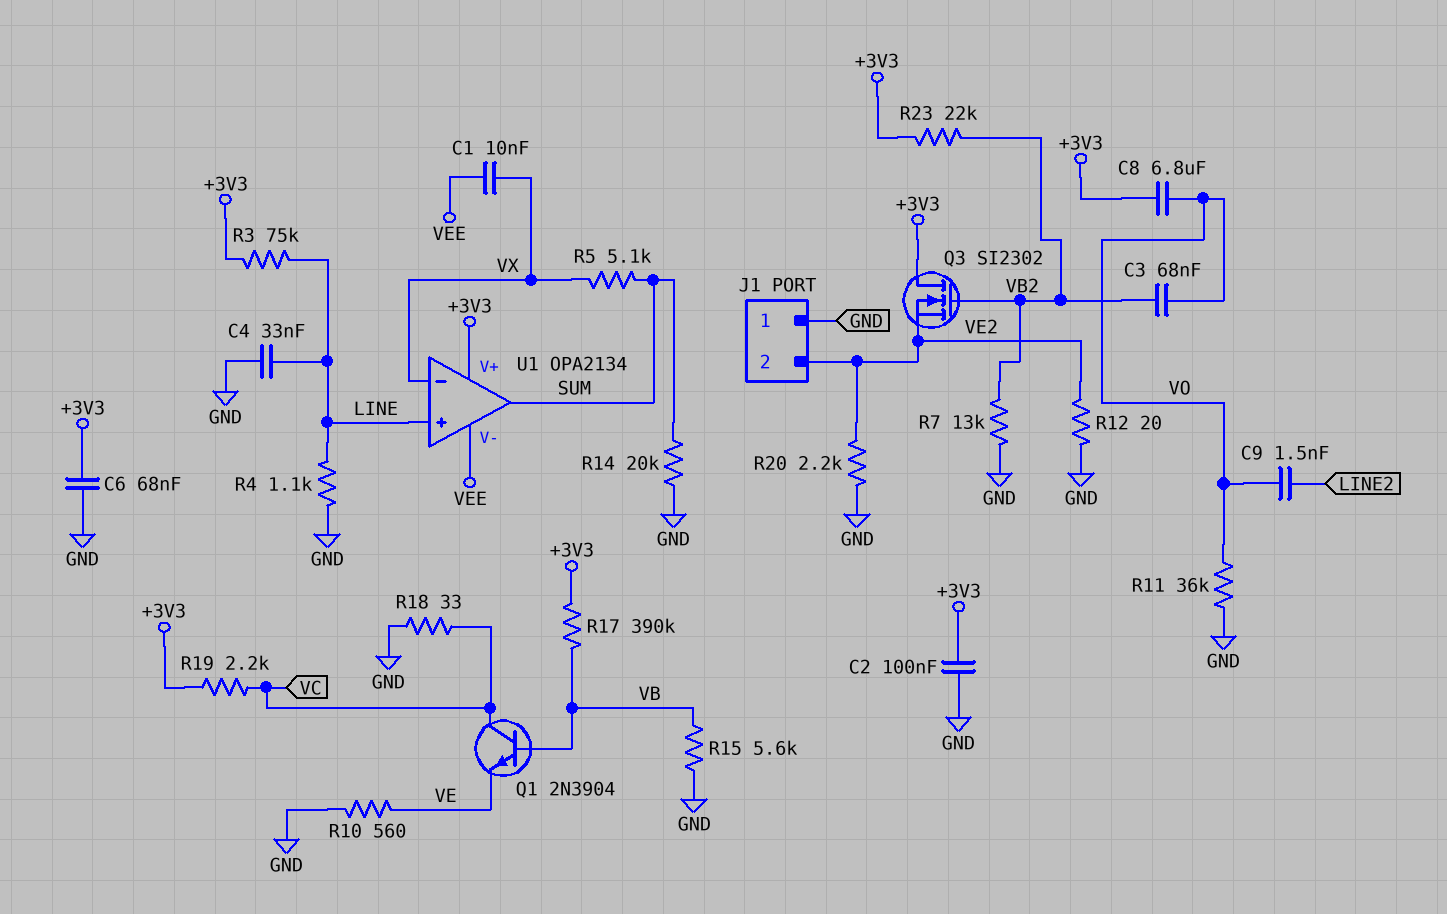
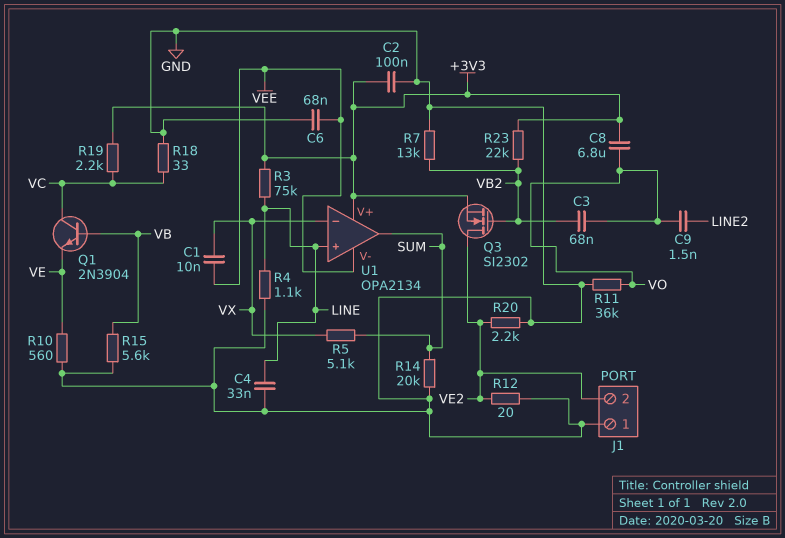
C6: 68nF (+3V3, GND) -> 68nF (GND, VEE)
Q3: NMOS SI2302 (G VB2, D +3V3, S VE2) -> NMOS SI2302 (G VB2, D VE2, S +3V3)
R17: 390k (+3V3, VB) -> none

